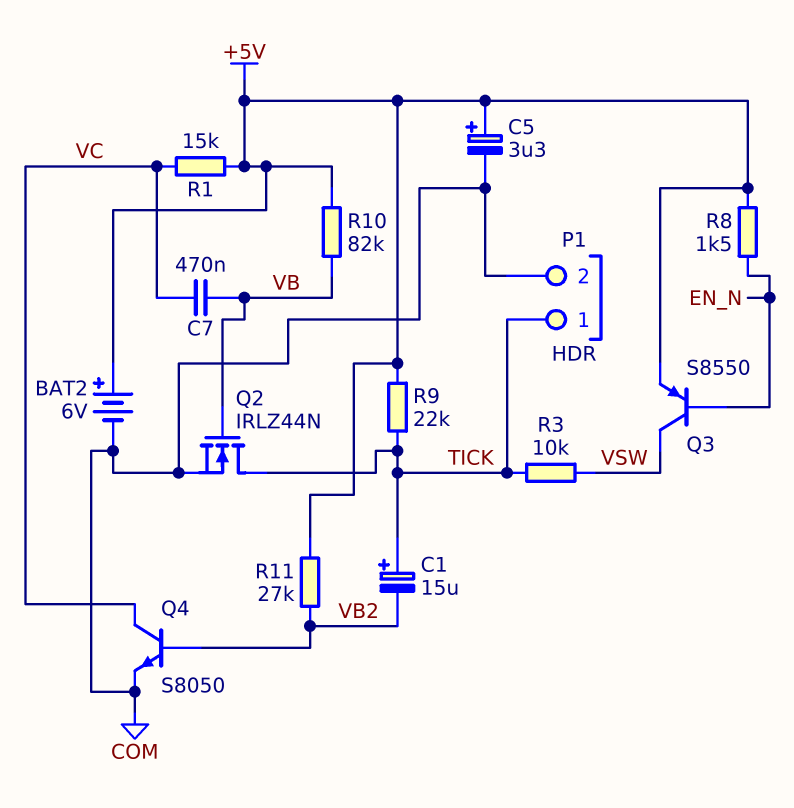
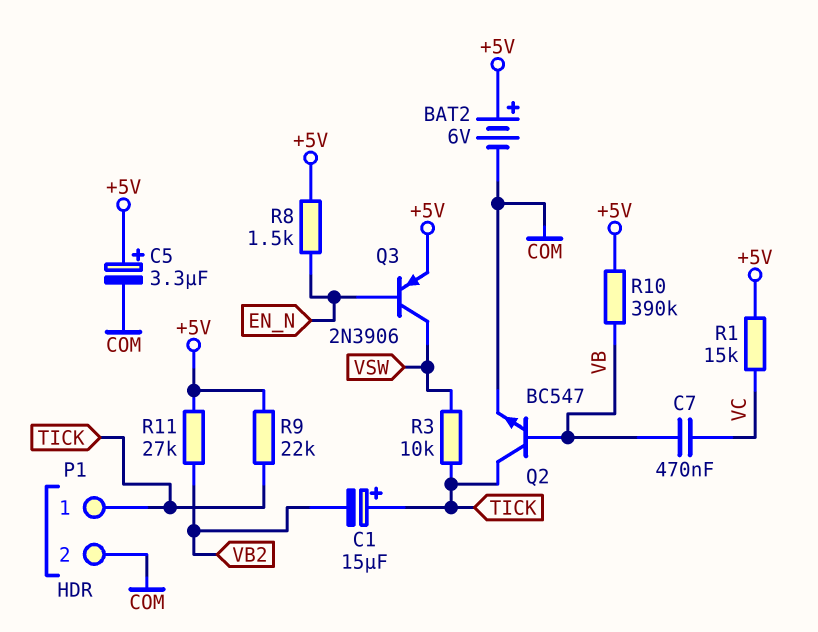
Q2: NMOS IRLZ44N (G VB, D TICK, S COM) -> NPN BC547 (B VB, C TICK, E COM)
Q3: PNP S8550 (B EN_N, C VSW, E +5V) -> PNP 2N3906 (B EN_N, C VSW, E +5V)
Q4: NPN S8050 (B VB2, C VC, E COM) -> none
R10: 82k (+5V, VB) -> 390k (+5V, VB)

